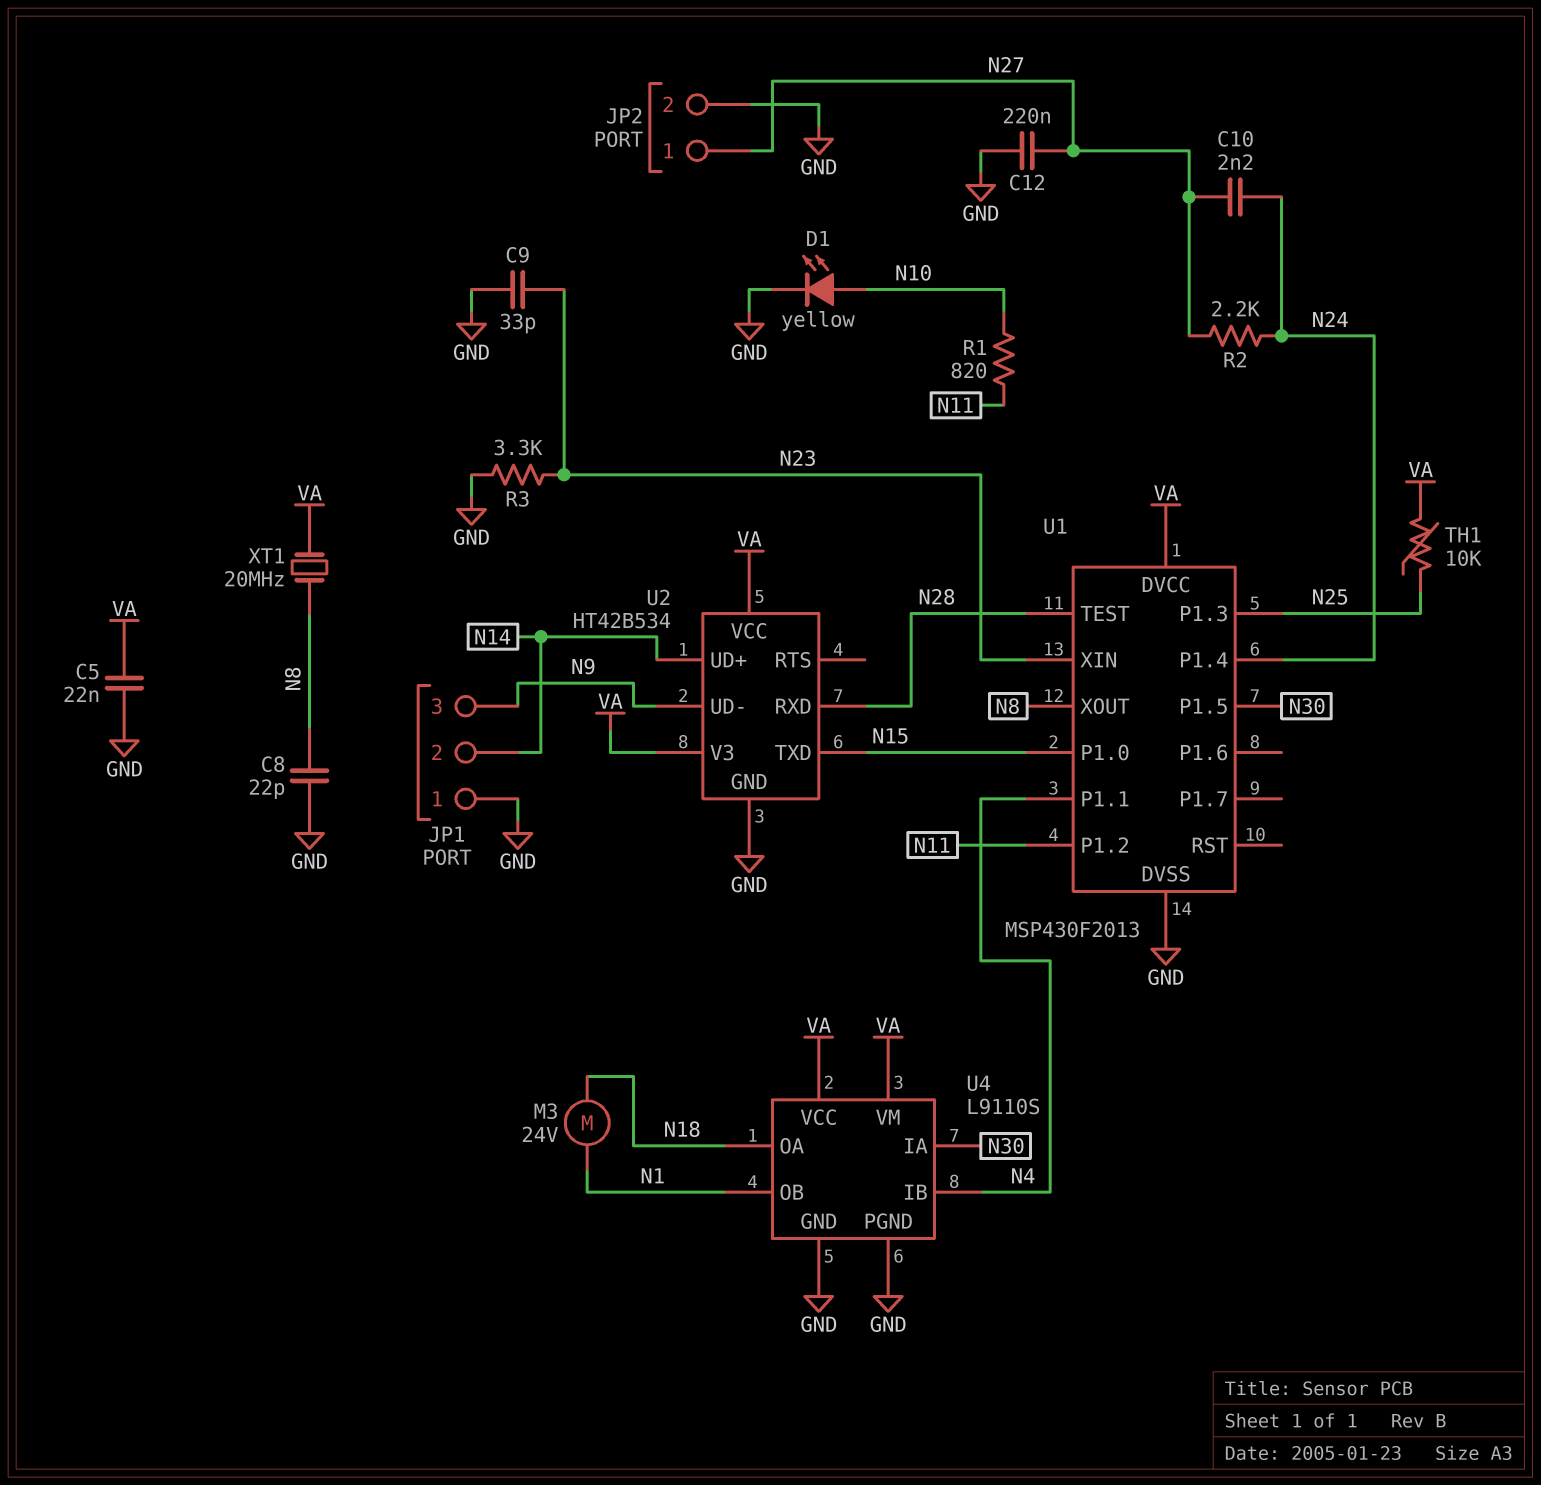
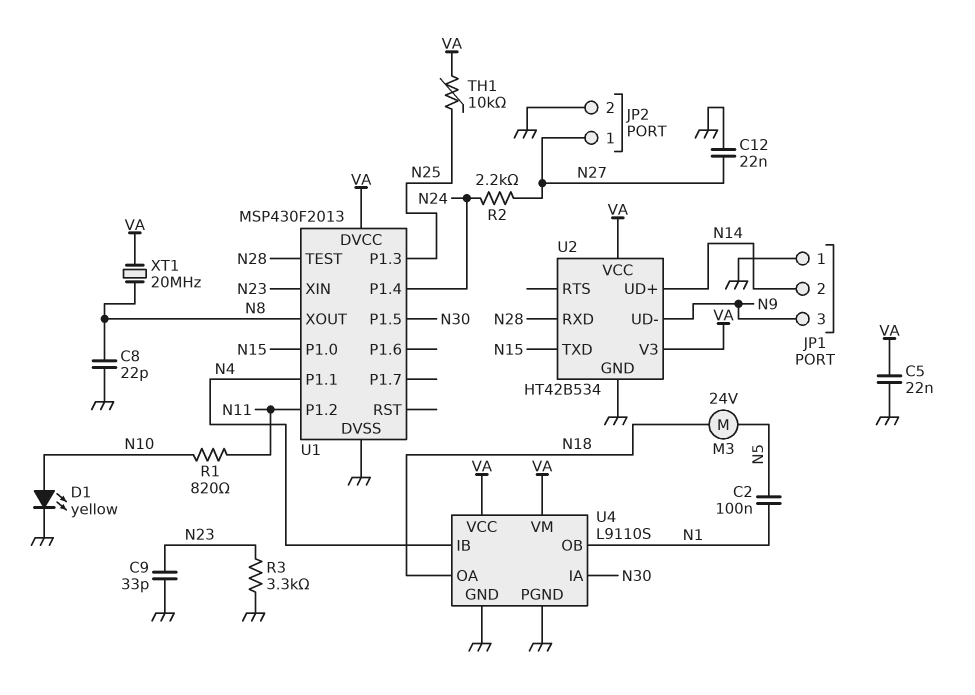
C2: none -> 100nF (N1, N5)
C10: 2.2nF (N24, N27) -> none
C12: 220nF (GND, N27) -> 22nF (GND, N27)
M3: motor 24V (N1, N18) -> motor 24V (N5, N18)

